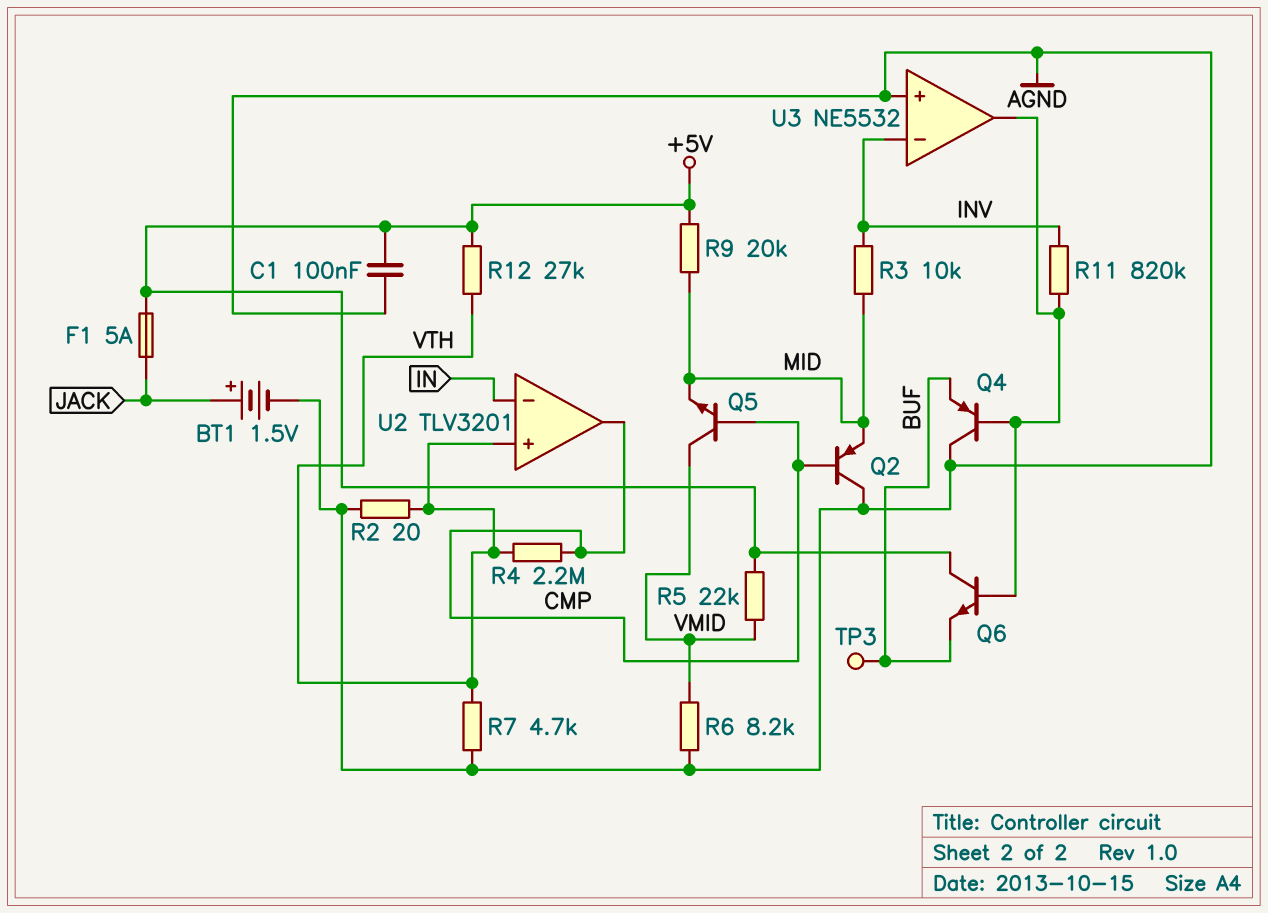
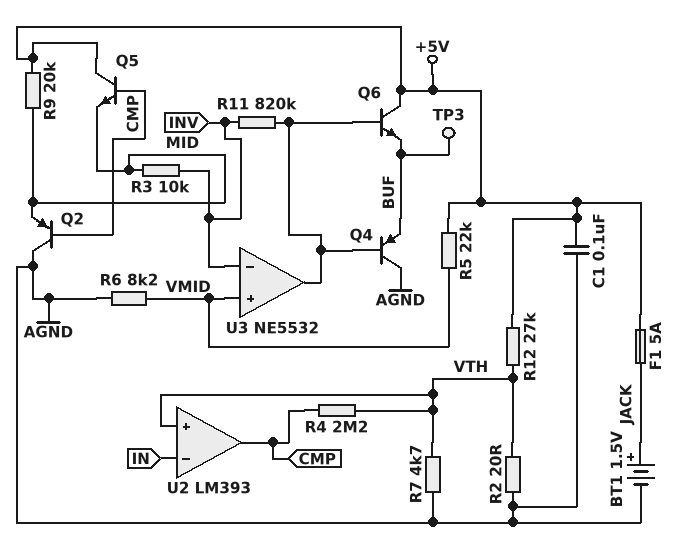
Q5: NPN (B CMP, C VMID, E MID) -> NPN (B CMP, C +5V, E MID)
U2: TLV3201 -> LM393
U3 pin in+: AGND -> VMID

